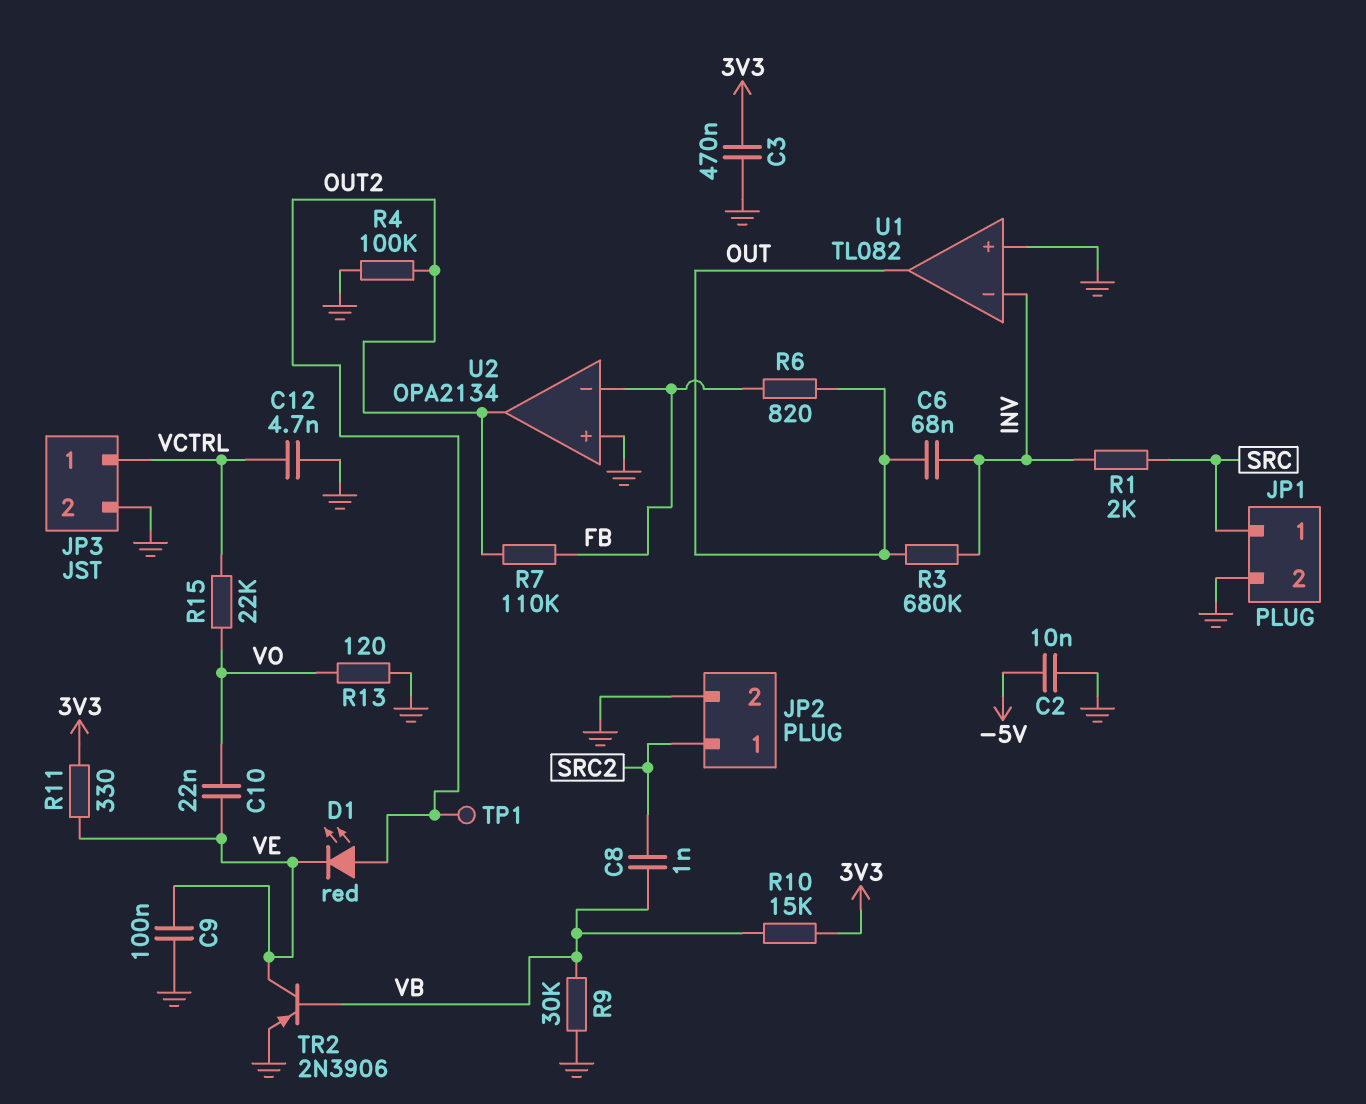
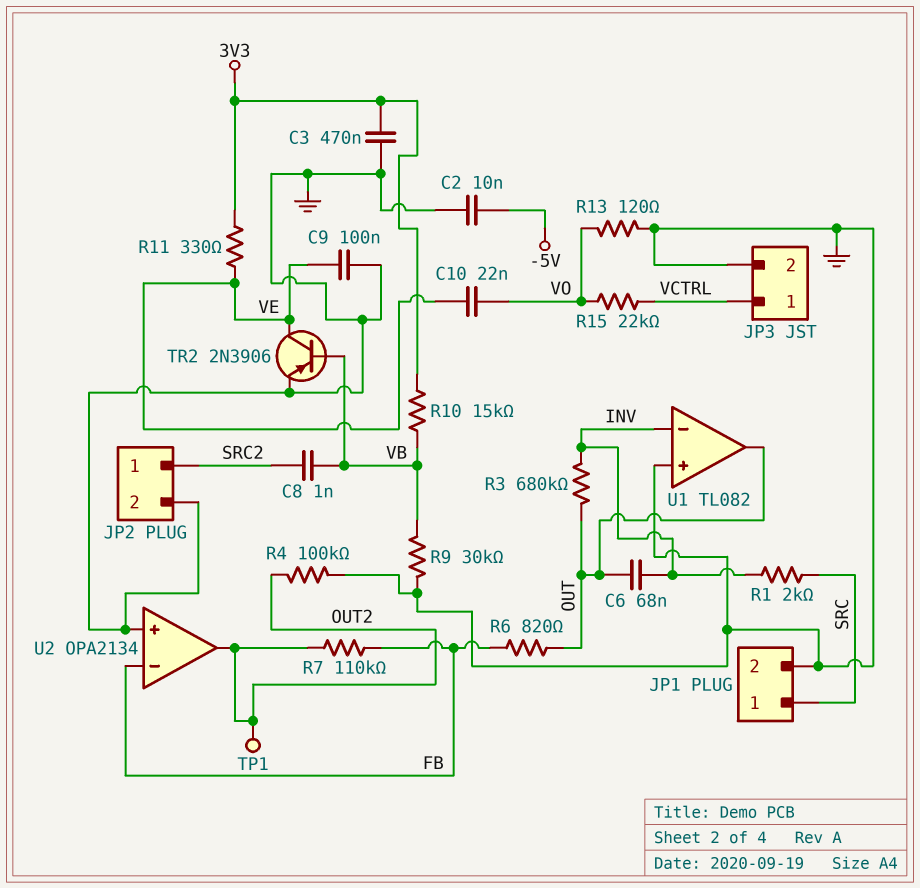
C12: 4.7nF (GND, VCTRL) -> none
D1: LED red (A OUT2, K VE) -> none

